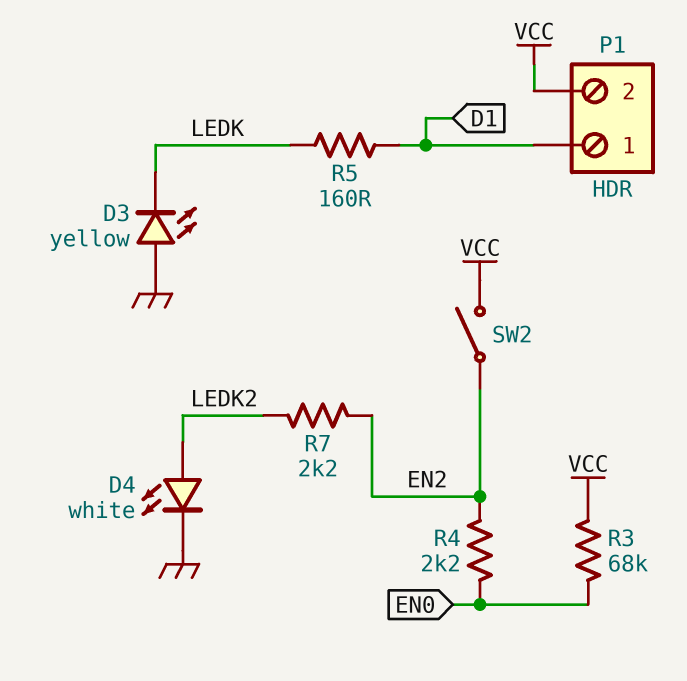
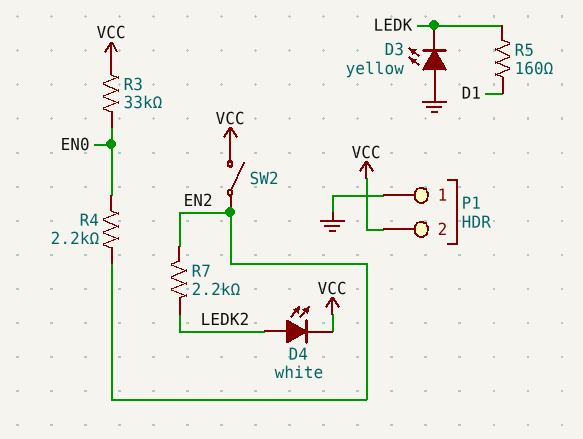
D4: LED white (A LEDK2, K GND) -> LED white (A LEDK2, K VCC)
P1 pin 1: D1 -> GND
R3: 68k (EN0, VCC) -> 33k (EN0, VCC)

